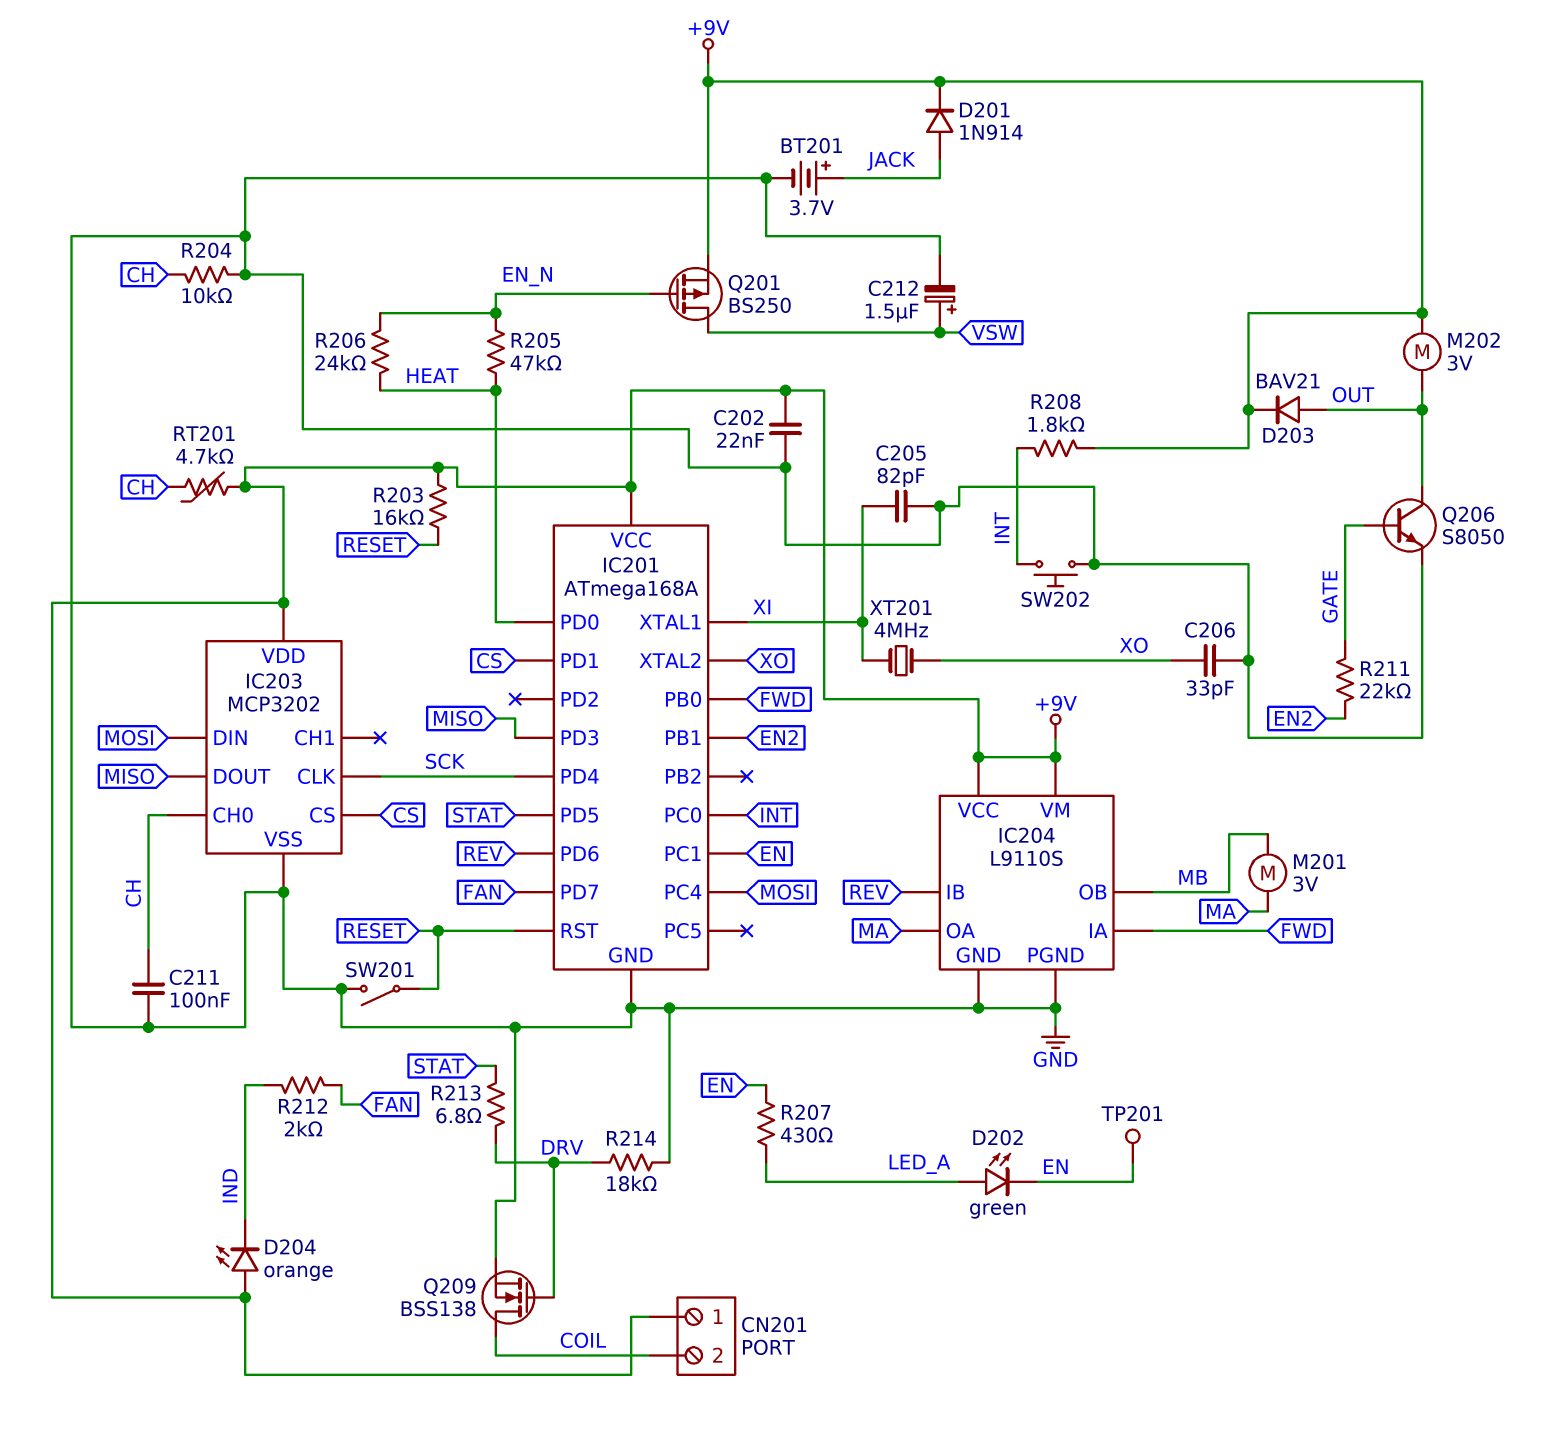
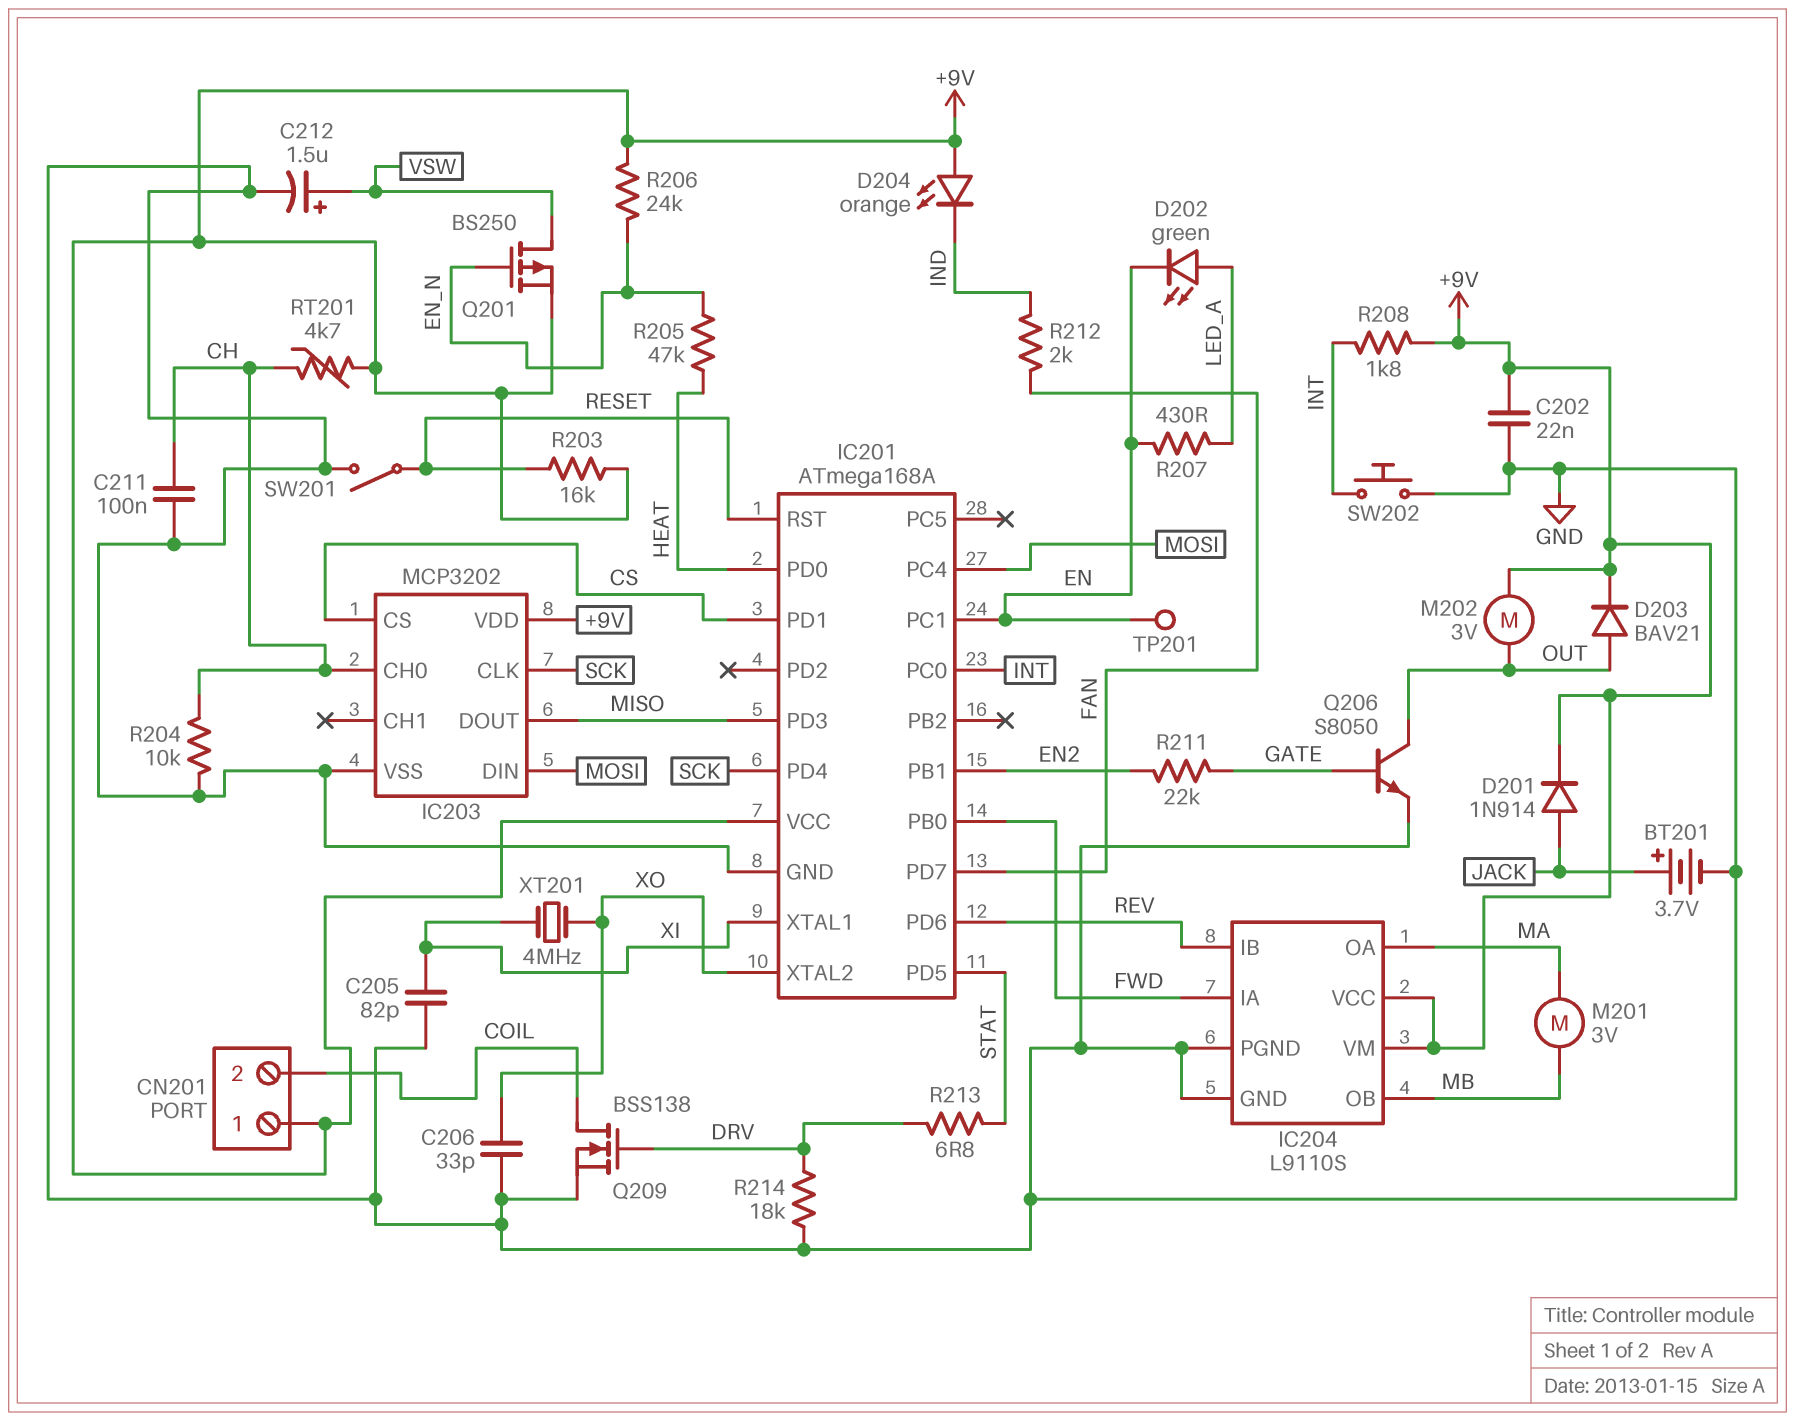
R206: 24k (EN_N, HEAT) -> 24k (+9V, EN_N)

